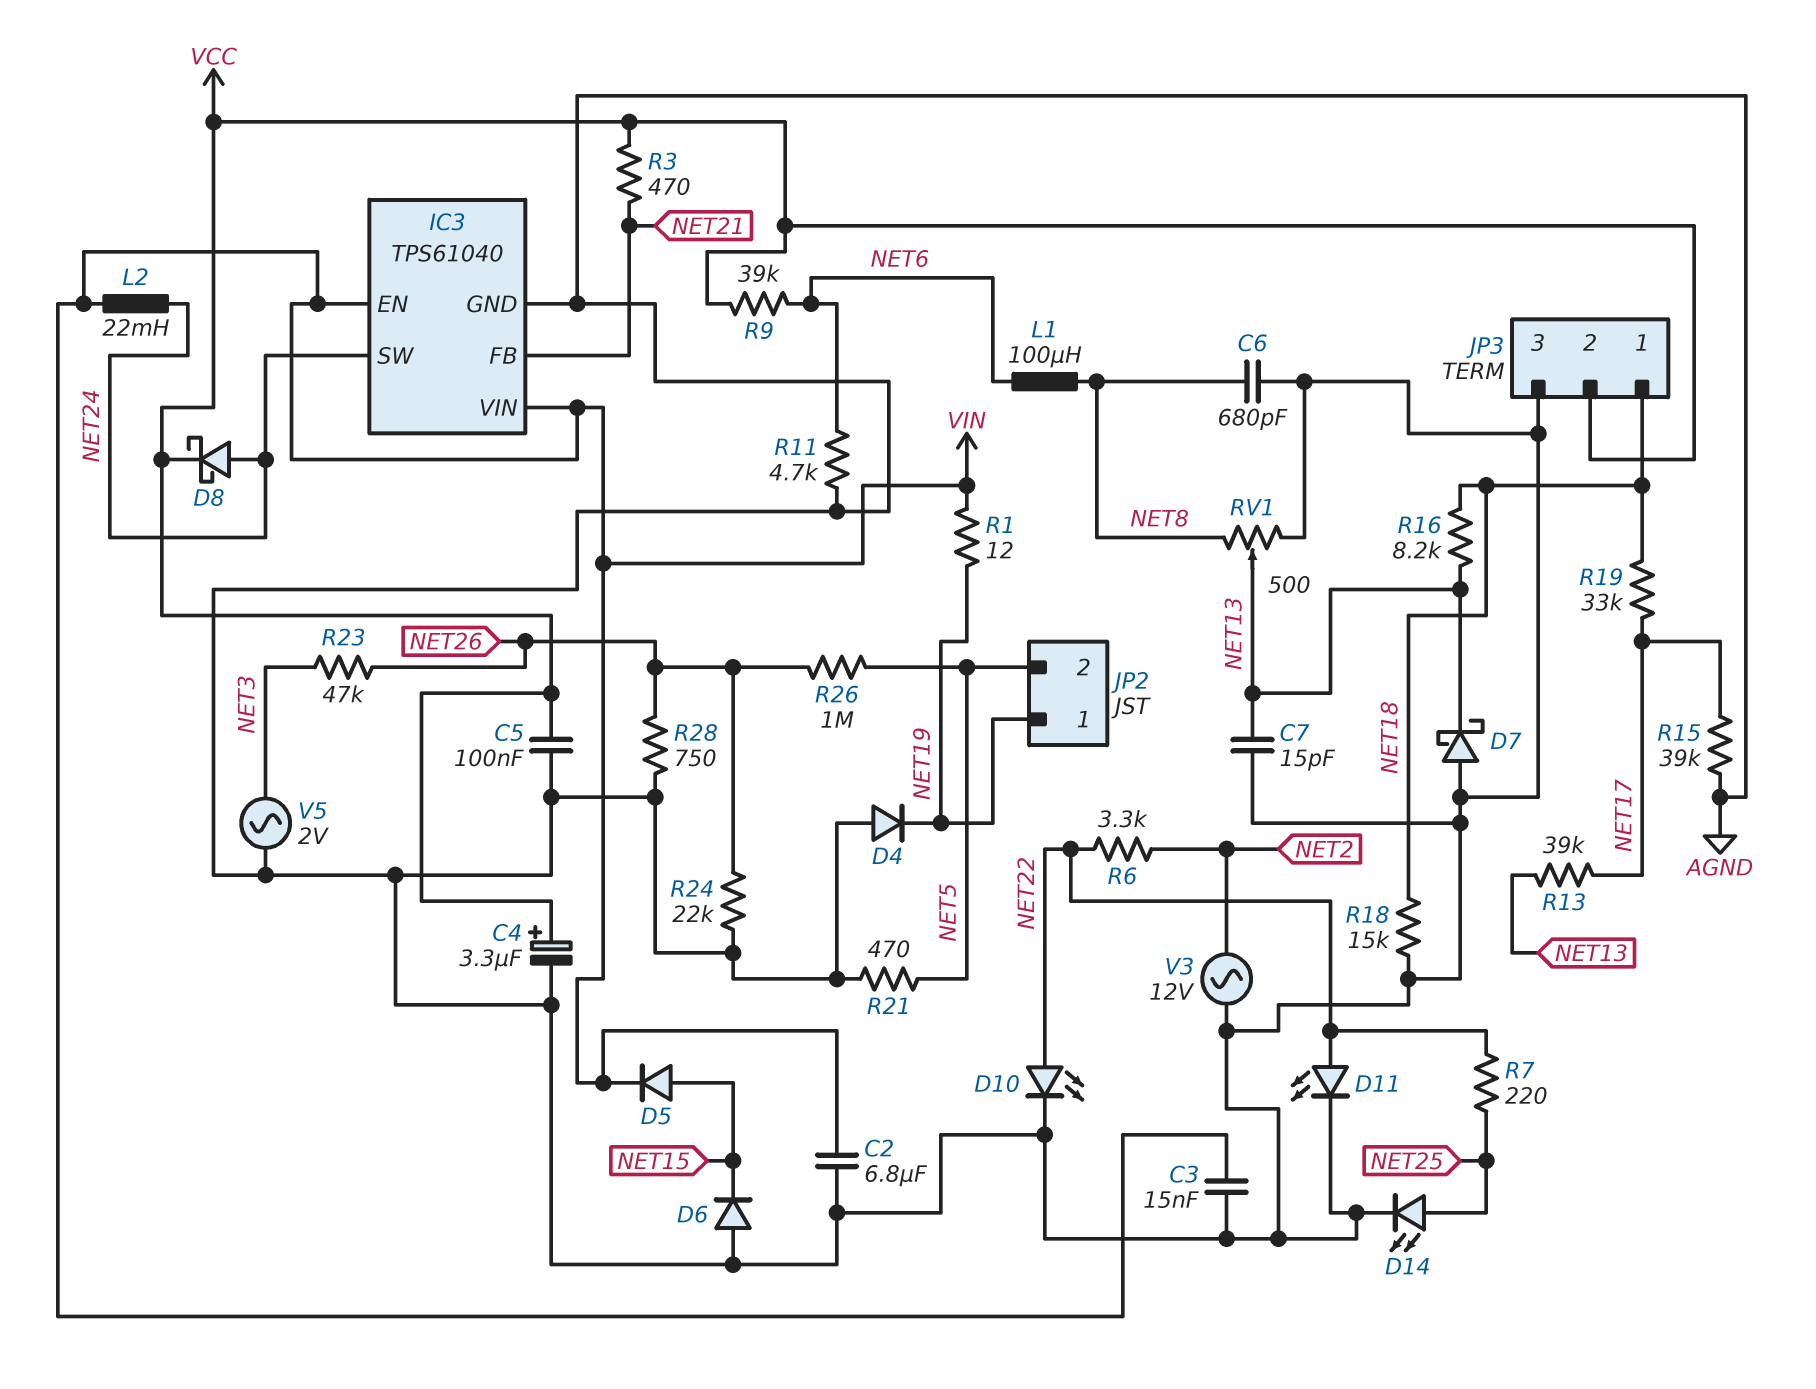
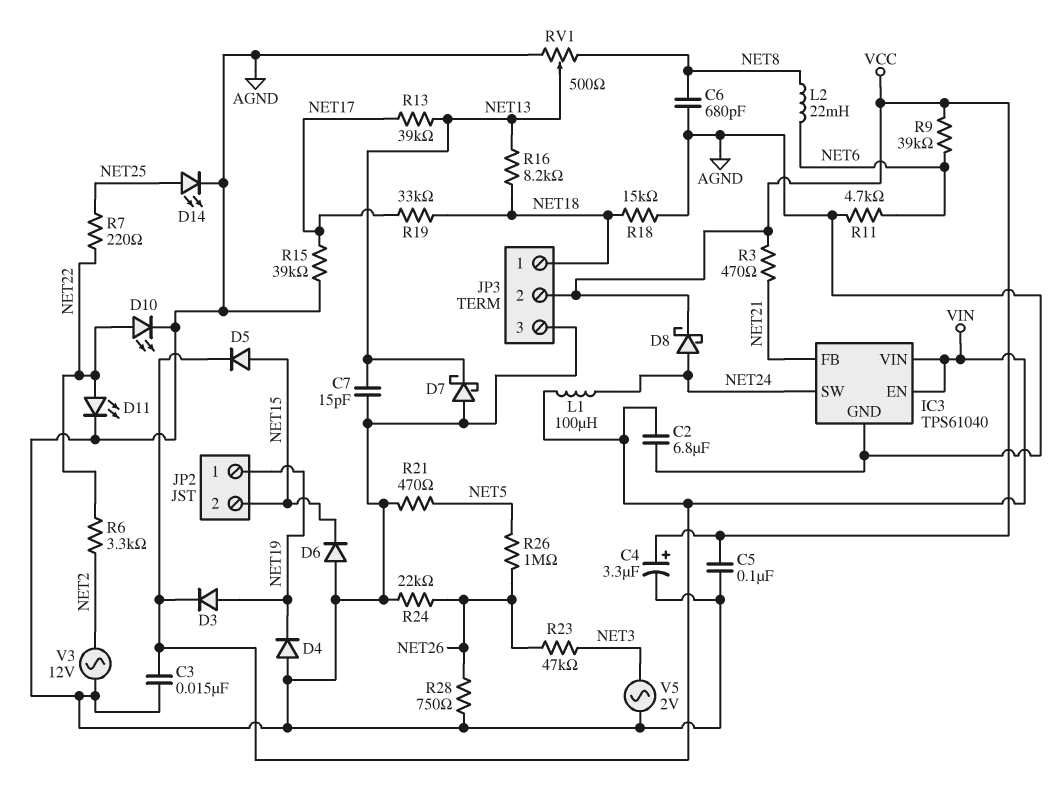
D3: none -> diode (A NET19, K VIN)
JP2 pin 2: NET5 -> NET15
L1: 100uH (NET6, NET8) -> 100uH (NET24, VIN)
L2: 22mH (NET24, VIN) -> 22mH (NET6, NET8)
R1: 12 (NET19, VIN) -> none

